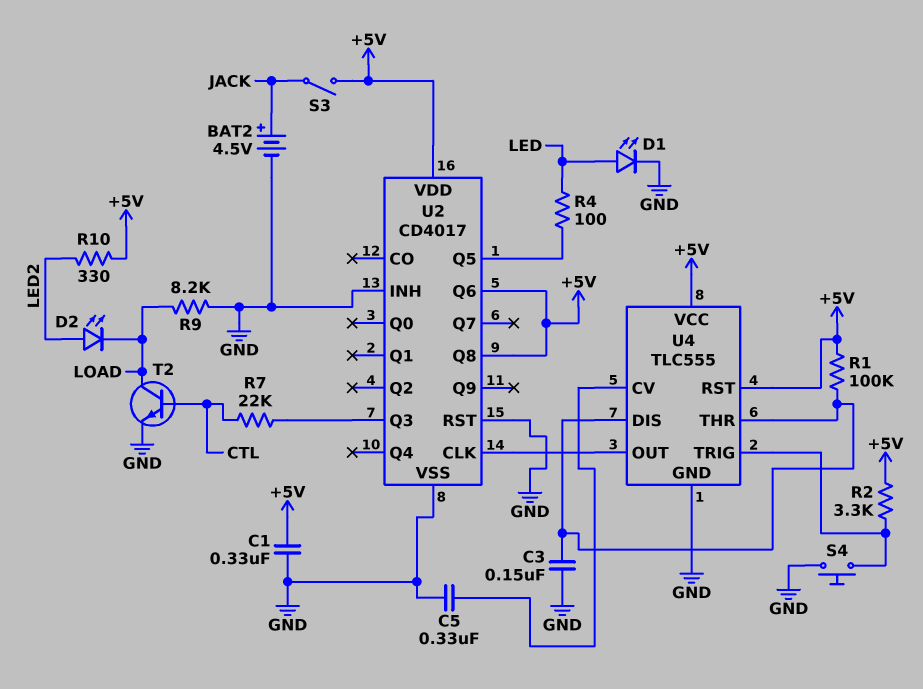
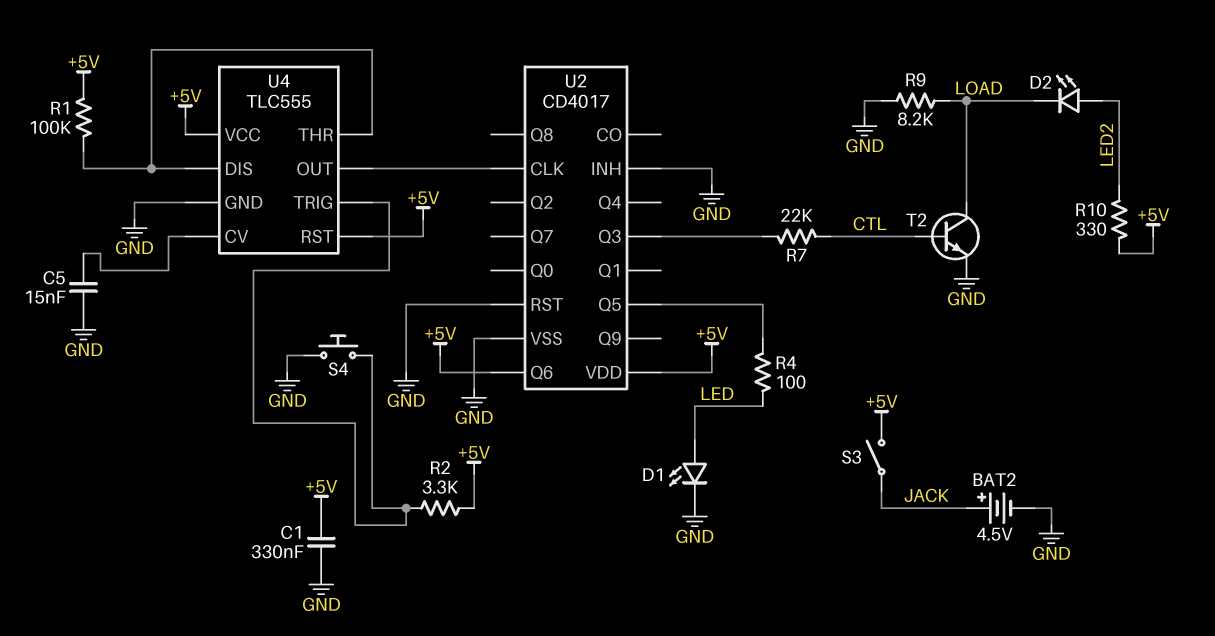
C3: 150nF (GND, U4/DIS) -> none
C5: 330nF (GND, U4/CV) -> 15nF (GND, U4/CV)
U2 pin Q8: +5V -> none

